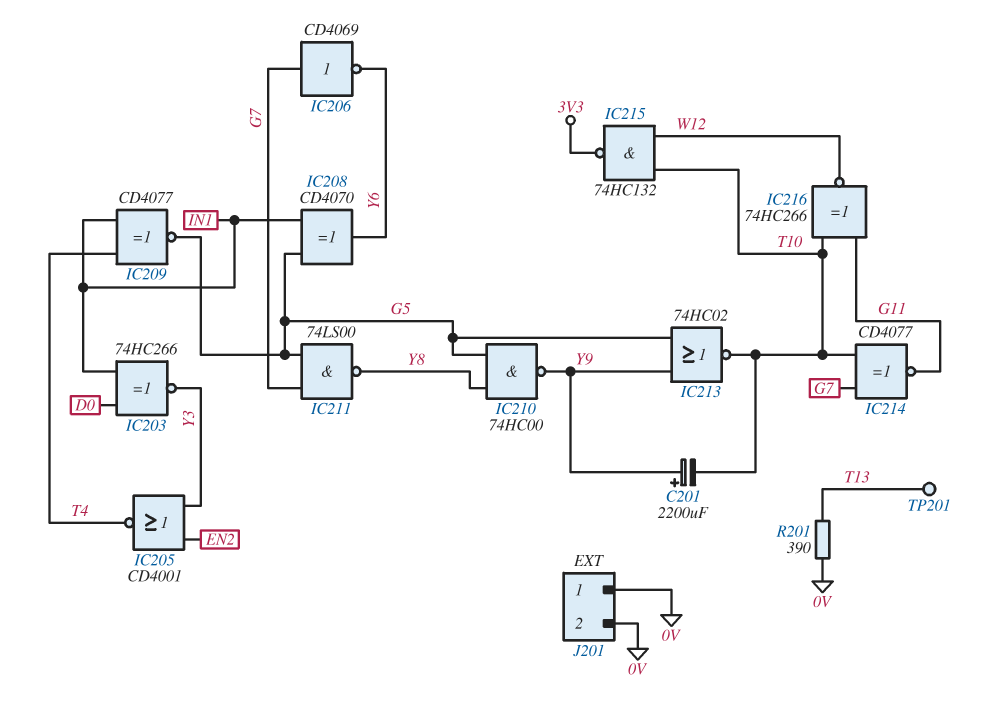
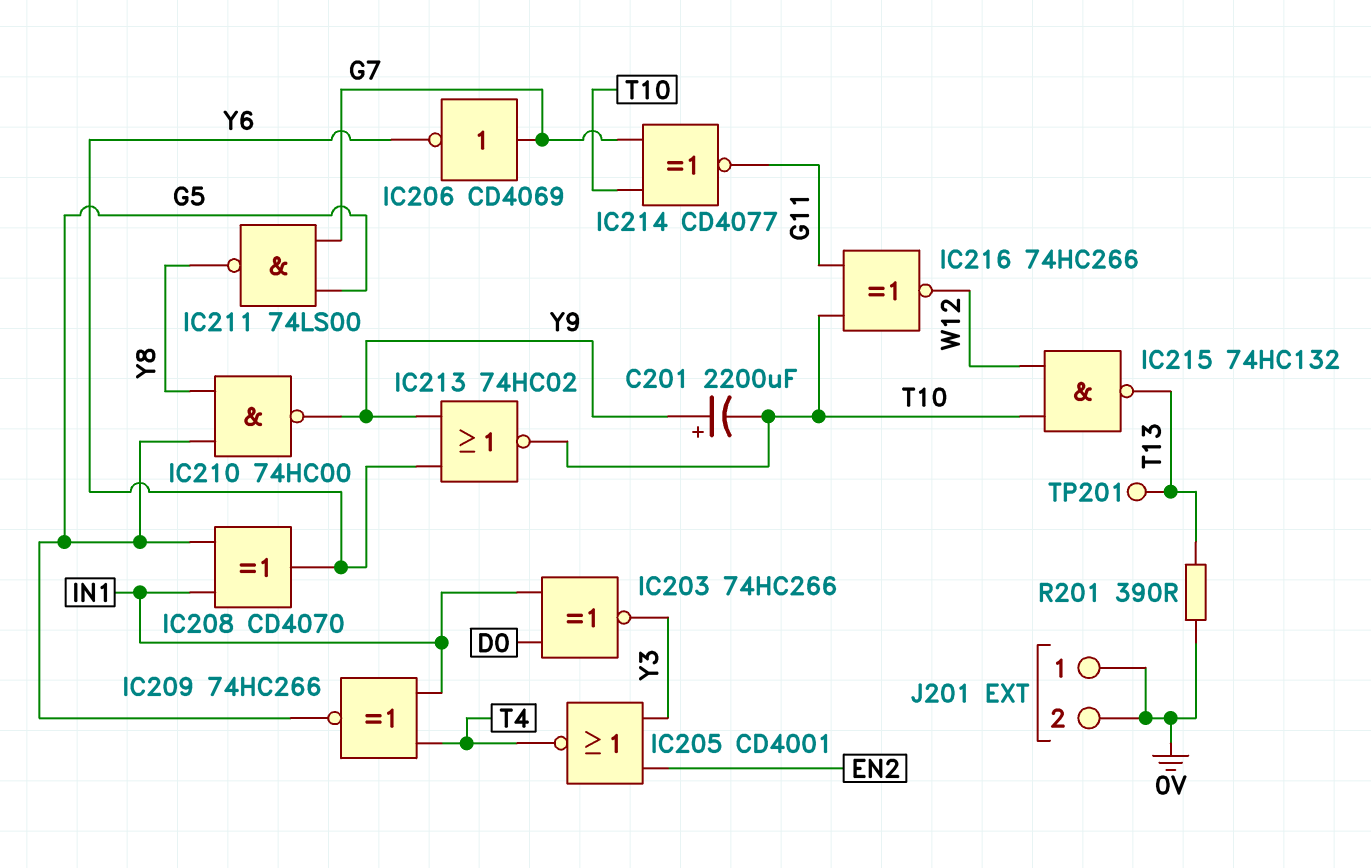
IC209: XNOR CD4077 (in IN1, in T4, out G5) -> XNOR 74HC266 (in IN1, in T4, out G5)
IC213: NOR 74HC02 (in G5, in Y9, out T10) -> NOR 74HC02 (in Y6, in Y9, out T10)
IC215: NAND 74HC132 (in T10, in W12, out 3V3) -> NAND 74HC132 (in T10, in W12, out T13)

